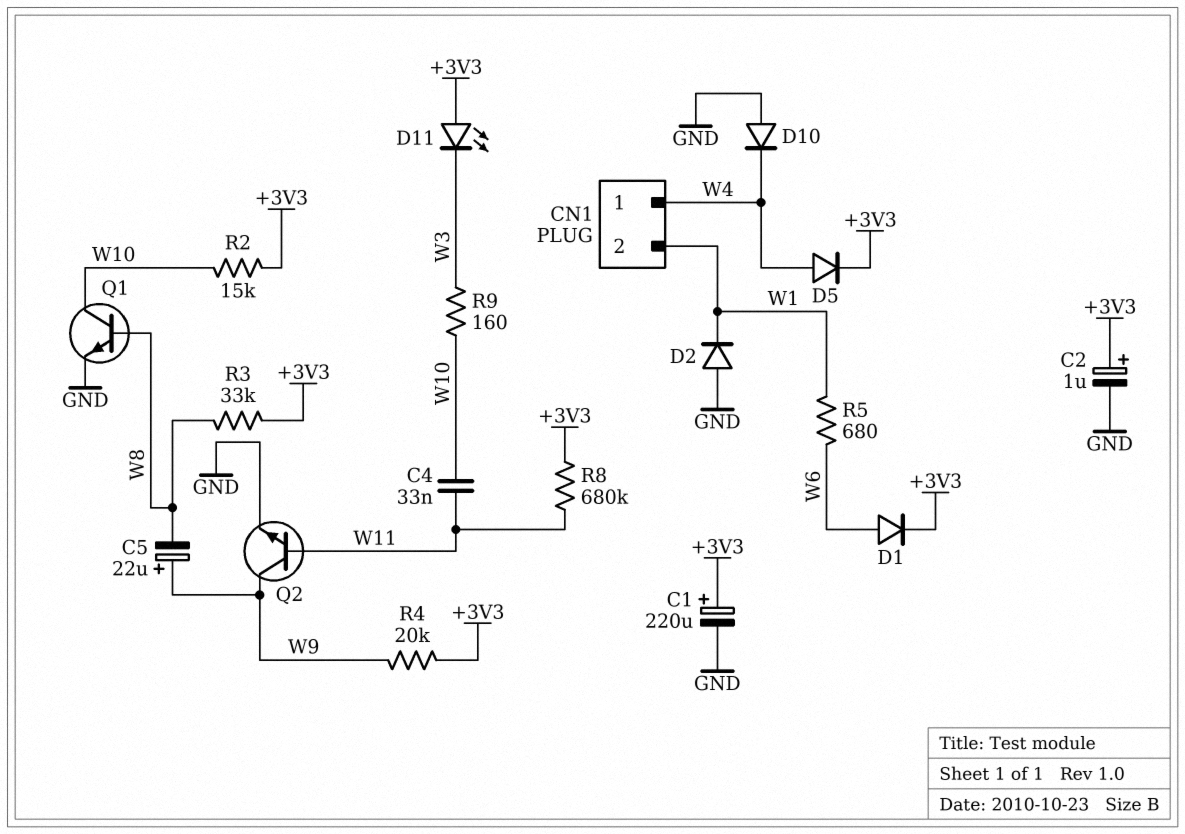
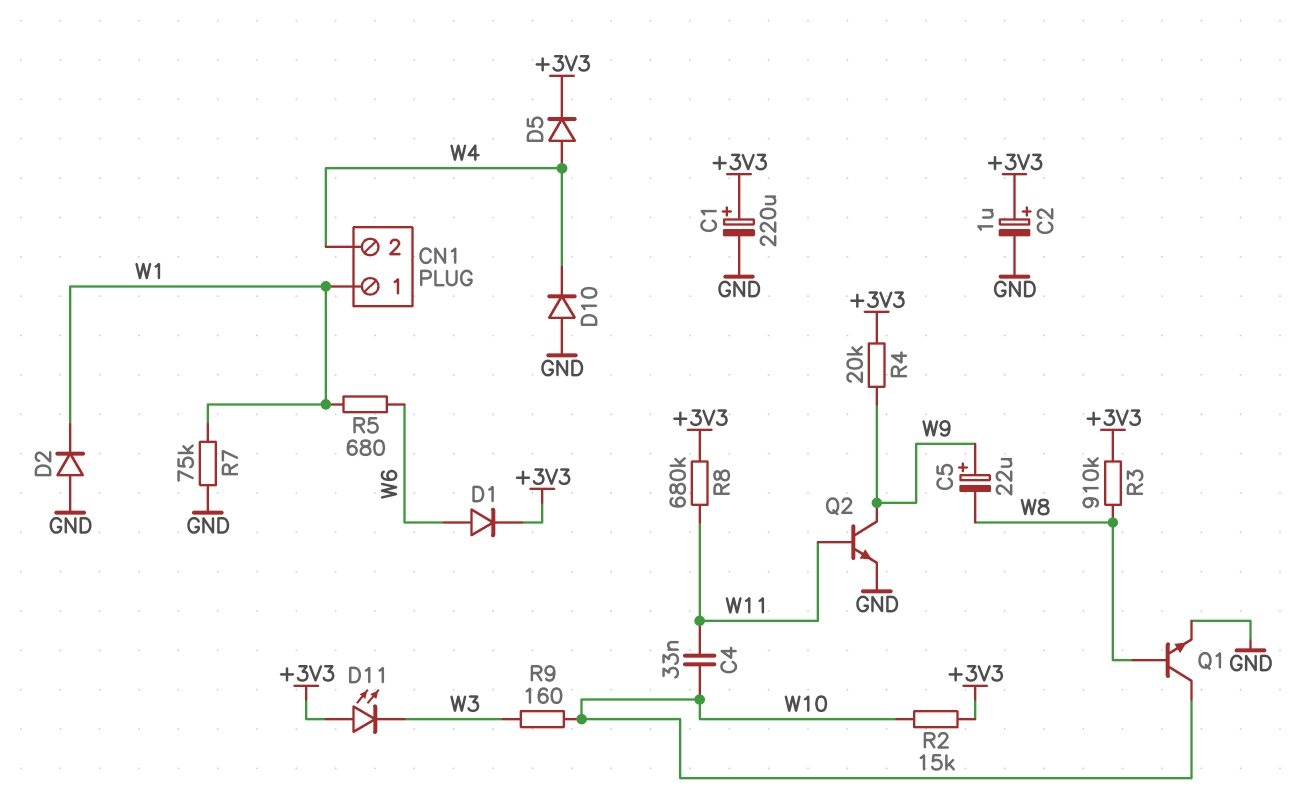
CN1 pin 1: W4 -> W1
CN1 pin 2: W1 -> W4
R3: 33k (+3V3, W8) -> 910k (+3V3, W8)
R7: none -> 75k (GND, W1)

